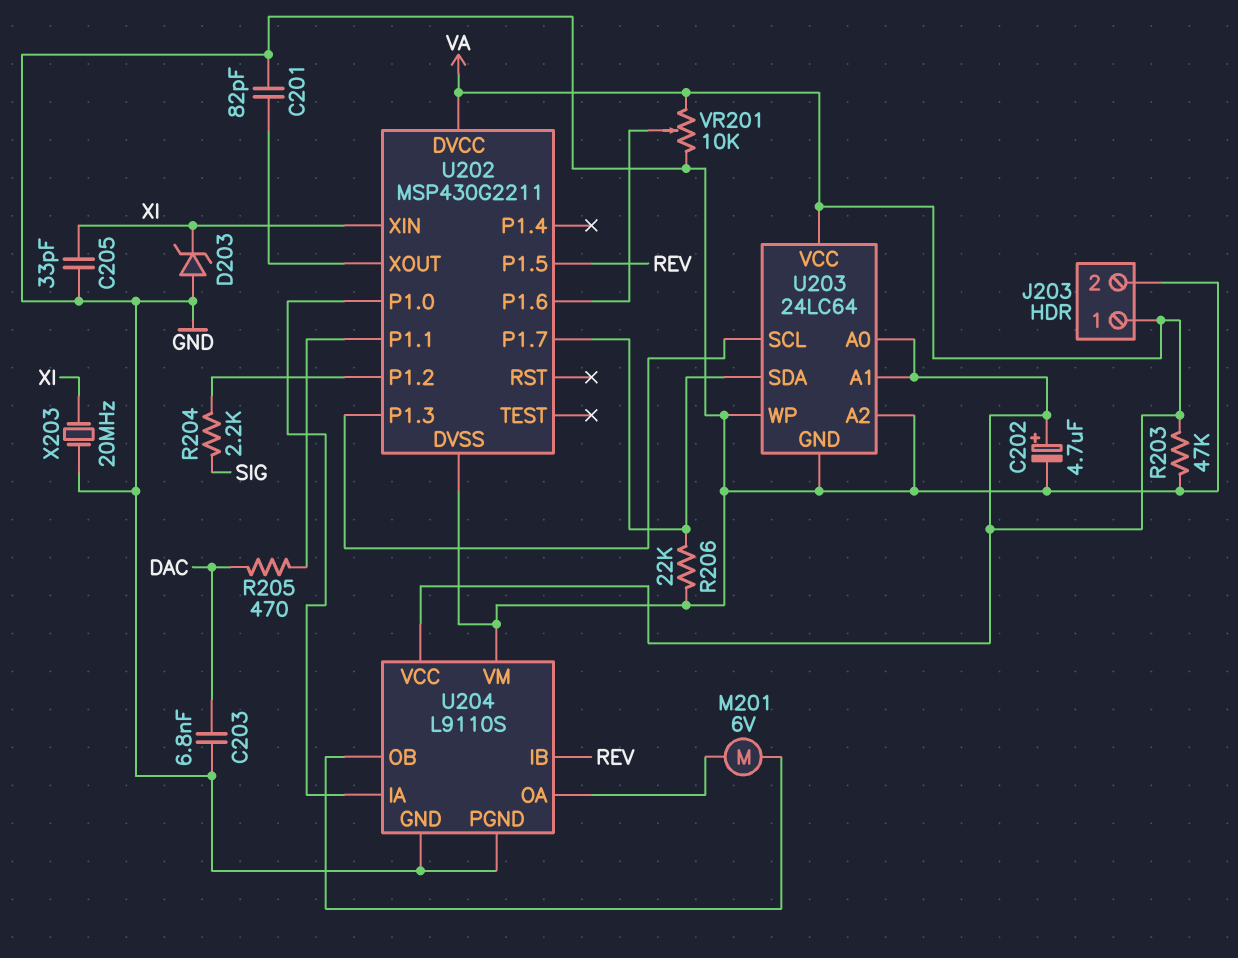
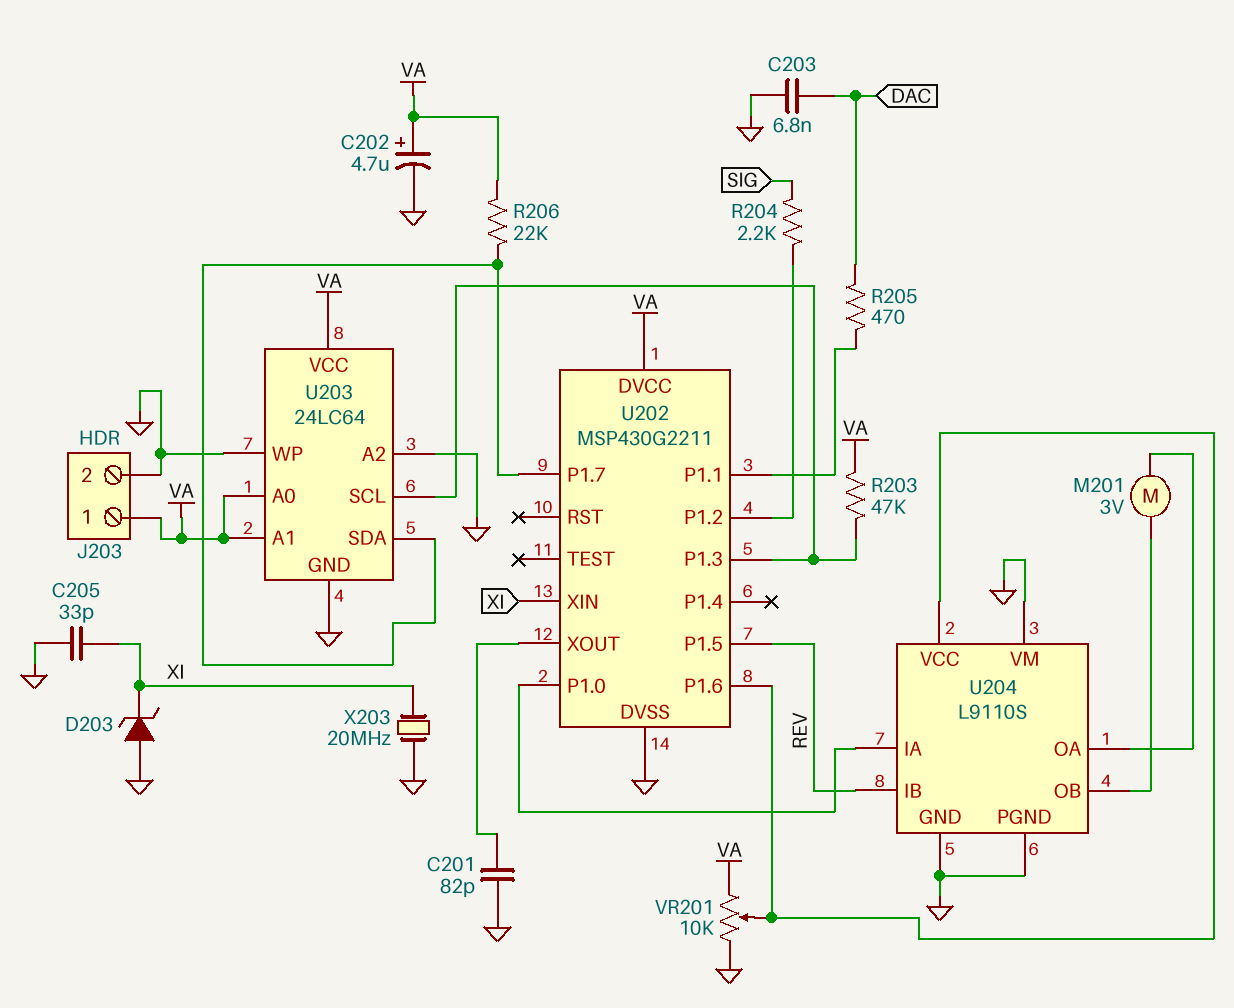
M201: motor 6V (U204/OA, U204/OB) -> motor 3V (U204/OA, U204/OB)
R203: 47k (GND, VA) -> 47k (U202/P1.3, VA)
R206: 22k (GND, U202/P1.7) -> 22k (U202/P1.7, VA)
U204 pin VCC: VA -> U202/P1.6

